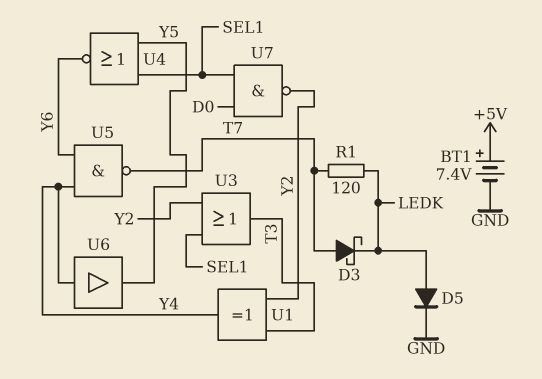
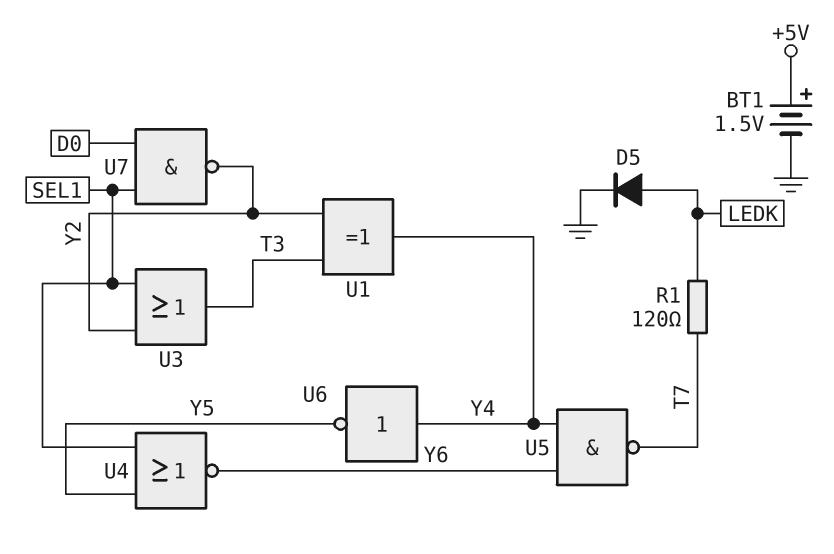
BT1: 7.4V (plus +5V, minus GND) -> 1.5V (plus +5V, minus GND)
D3: schottky (A T7, K LEDK) -> none
U6: buffer (in Y4, out Y5) -> NOT (in Y4, out Y5)

